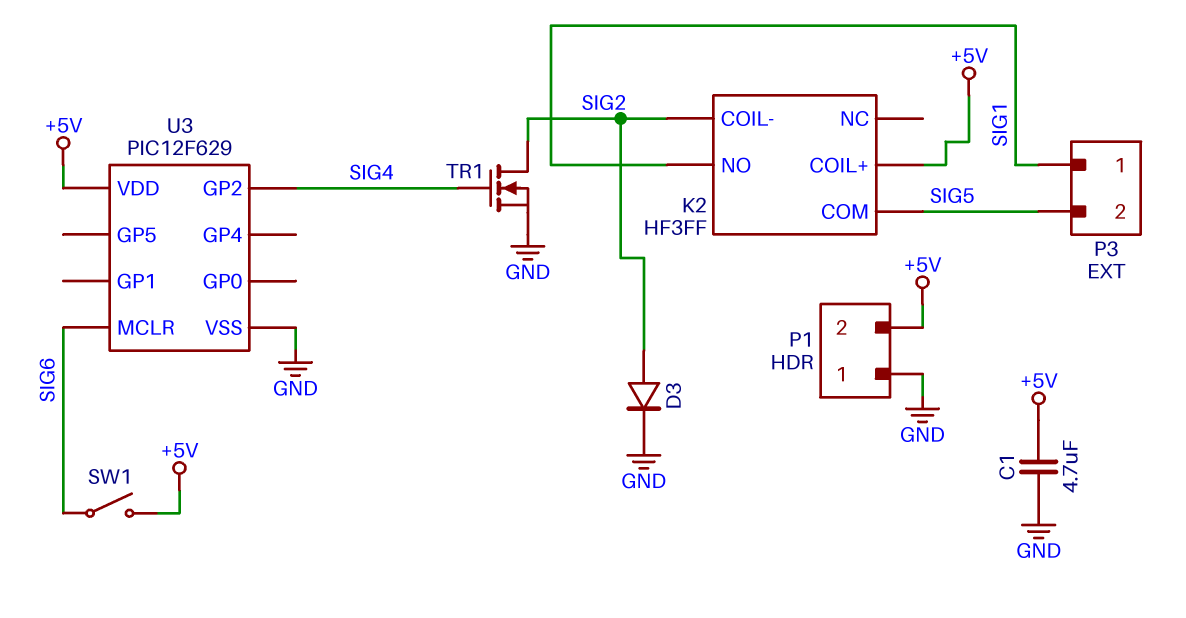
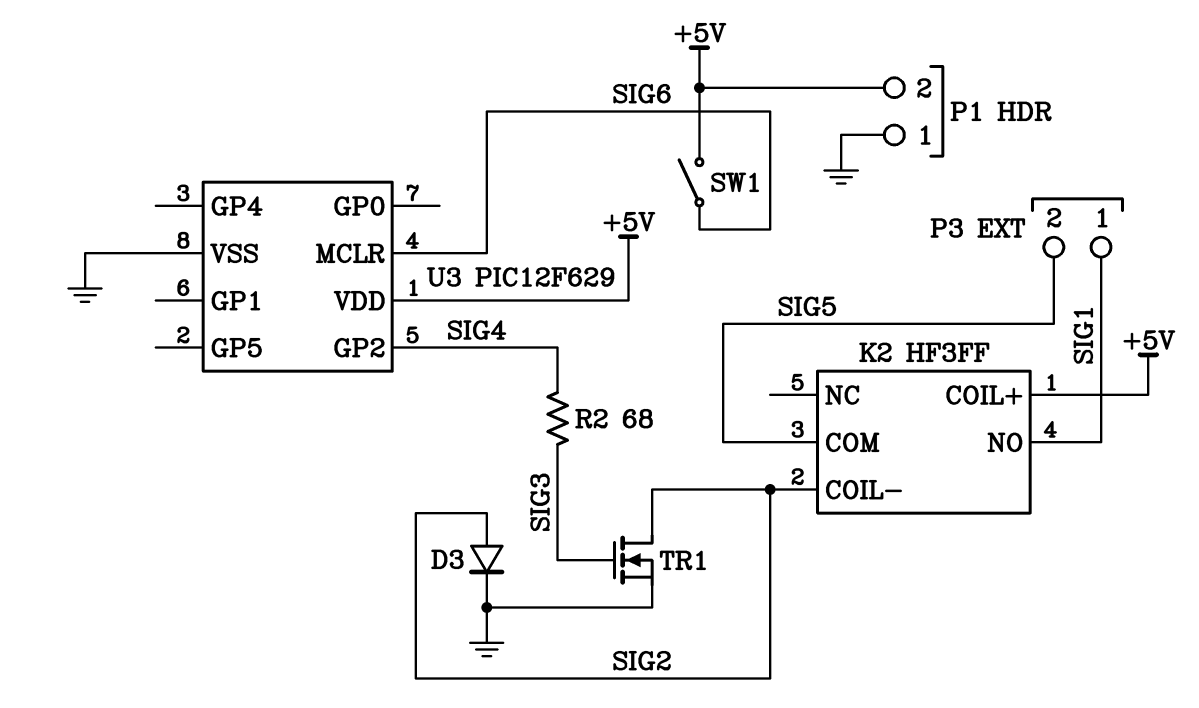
C1: 4.7uF (+5V, GND) -> none
R2: none -> 68 (SIG3, SIG4)
TR1: NMOS (G SIG4, D SIG2, S GND) -> NMOS (G SIG3, D SIG2, S GND)

